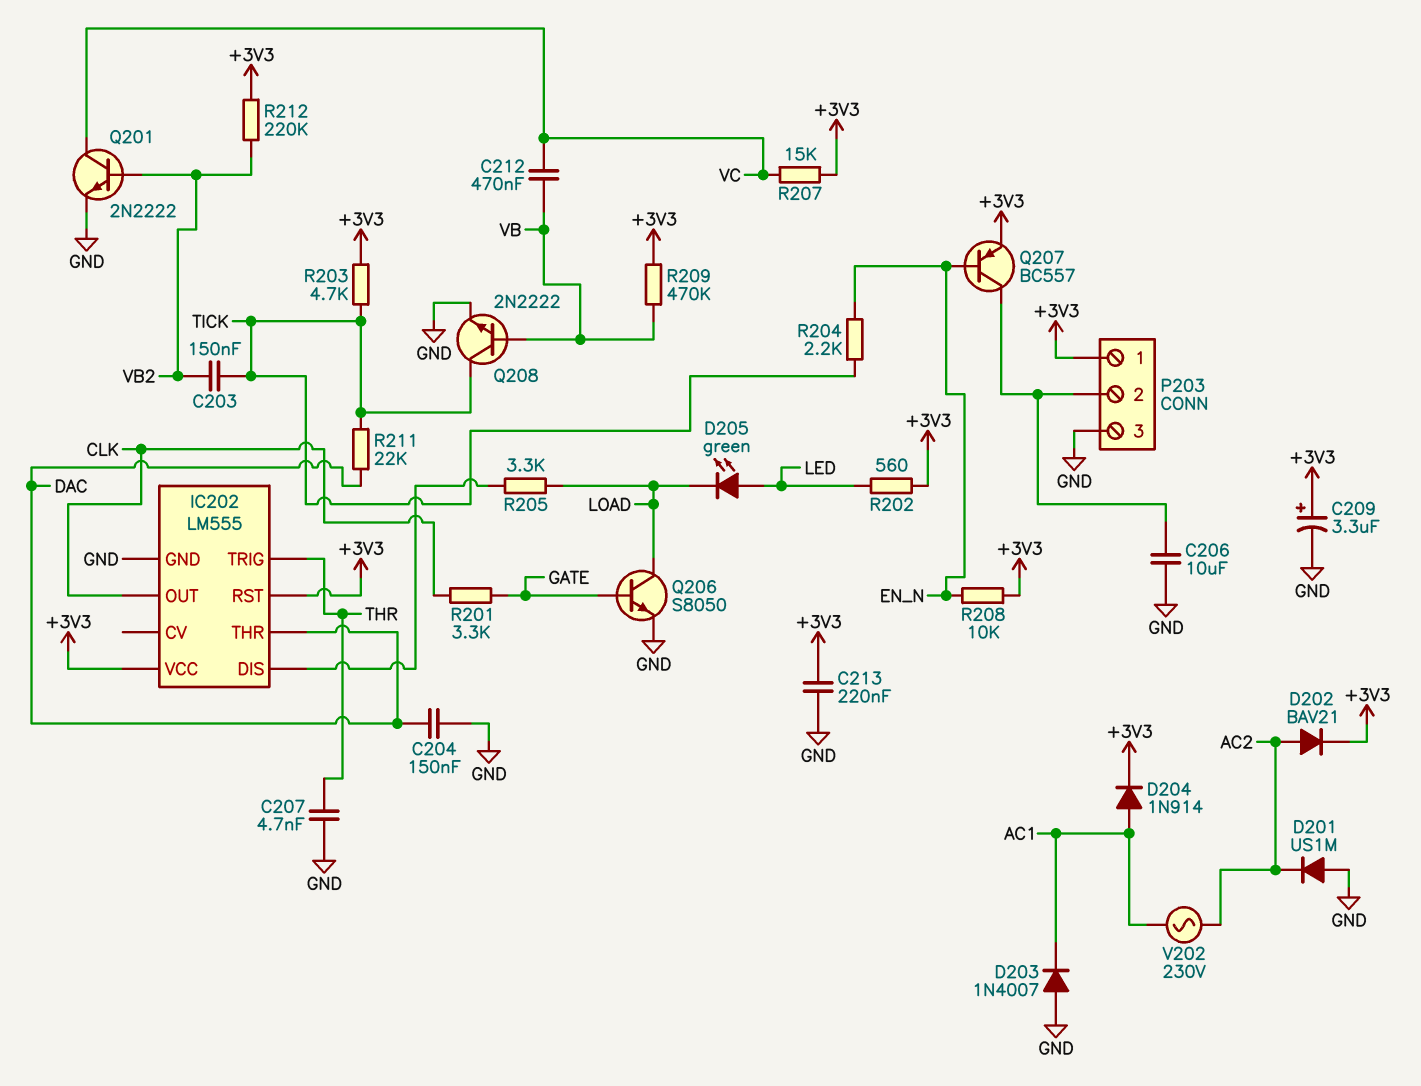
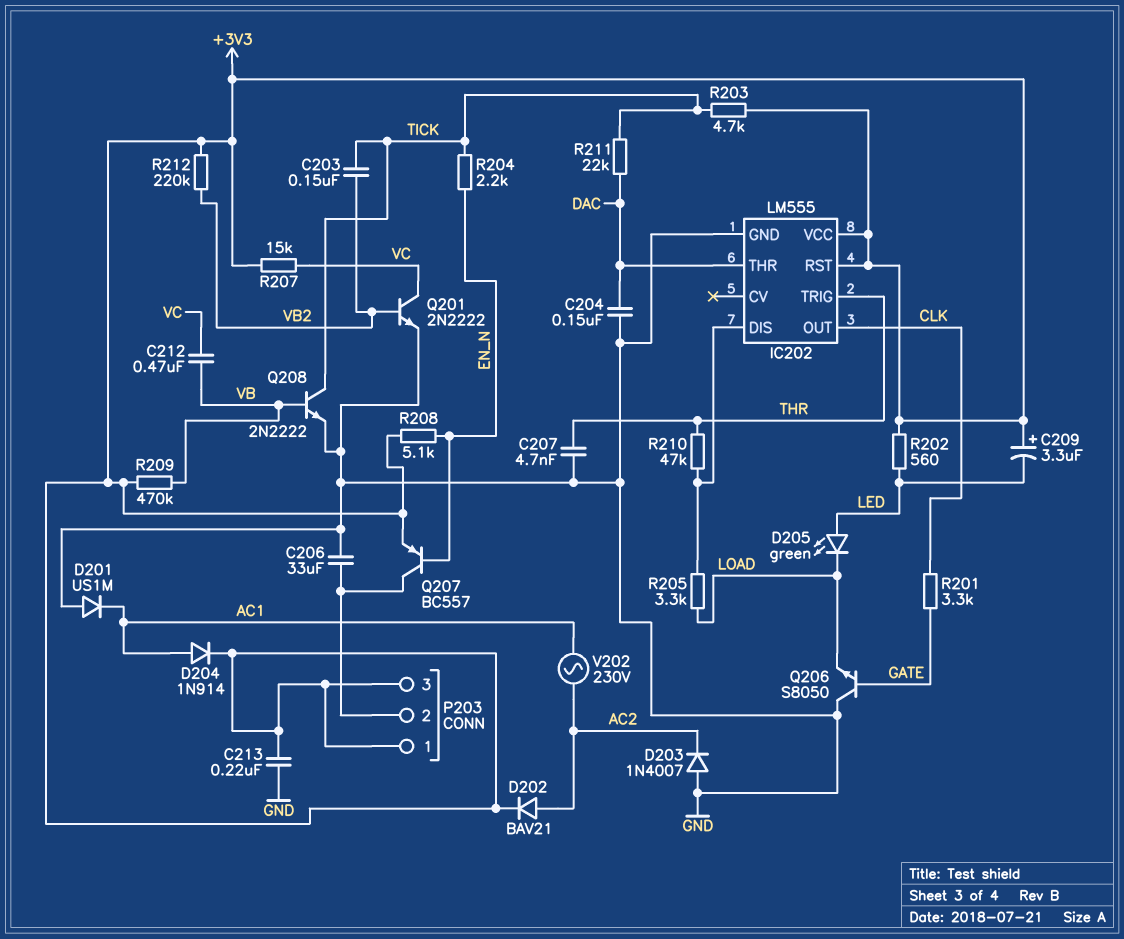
C206: 10uF (GND, P203/2) -> 33uF (GND, P203/2)
C209: 3.3uF (plus +3V3, minus GND) -> 3.3uF (plus +3V3, minus LED)
D201: diode US1M (A GND, K AC2) -> diode US1M (A GND, K AC1)
D203: diode 1N4007 (A GND, K AC1) -> diode 1N4007 (A GND, K AC2)
P203 pin 3: GND -> +3V3
Q206: NPN S8050 (B GATE, C LOAD, E GND) -> NPN S8050 (B GATE, C GND, E LOAD)
R208: 10k (+3V3, EN_N) -> 5.1k (+3V3, EN_N)
R210: none -> 47k (IC202/DIS, THR)

